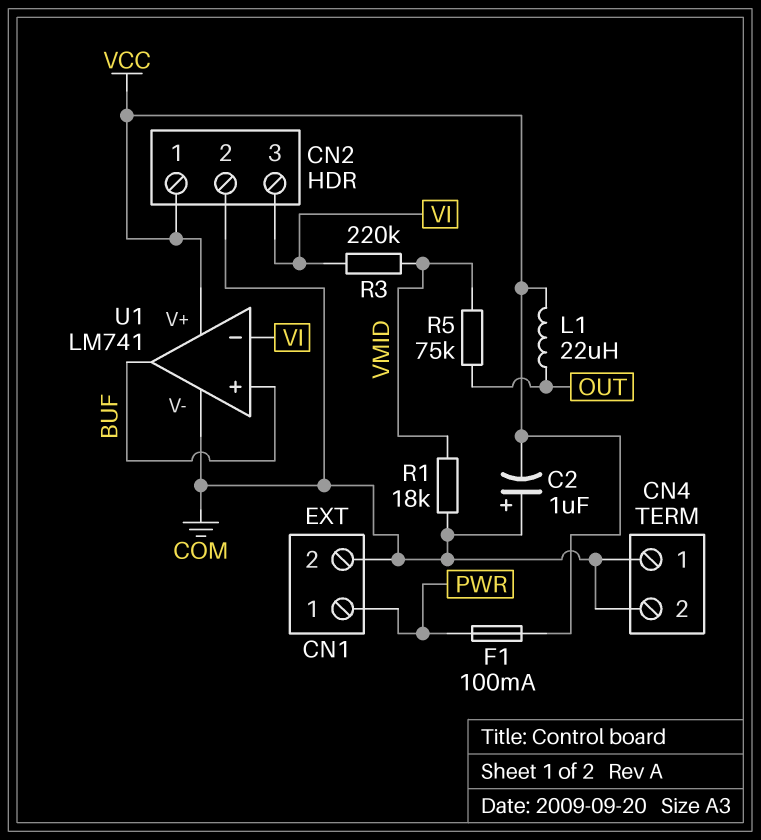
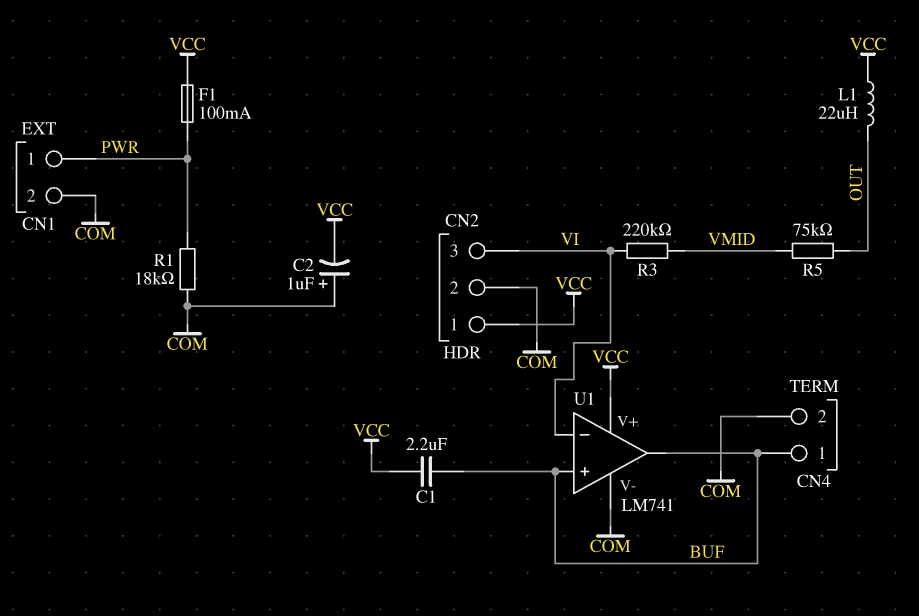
C1: none -> 2.2uF (BUF, VCC)
CN4 pin 1: COM -> BUF
R1: 18k (COM, VMID) -> 18k (COM, PWR)

